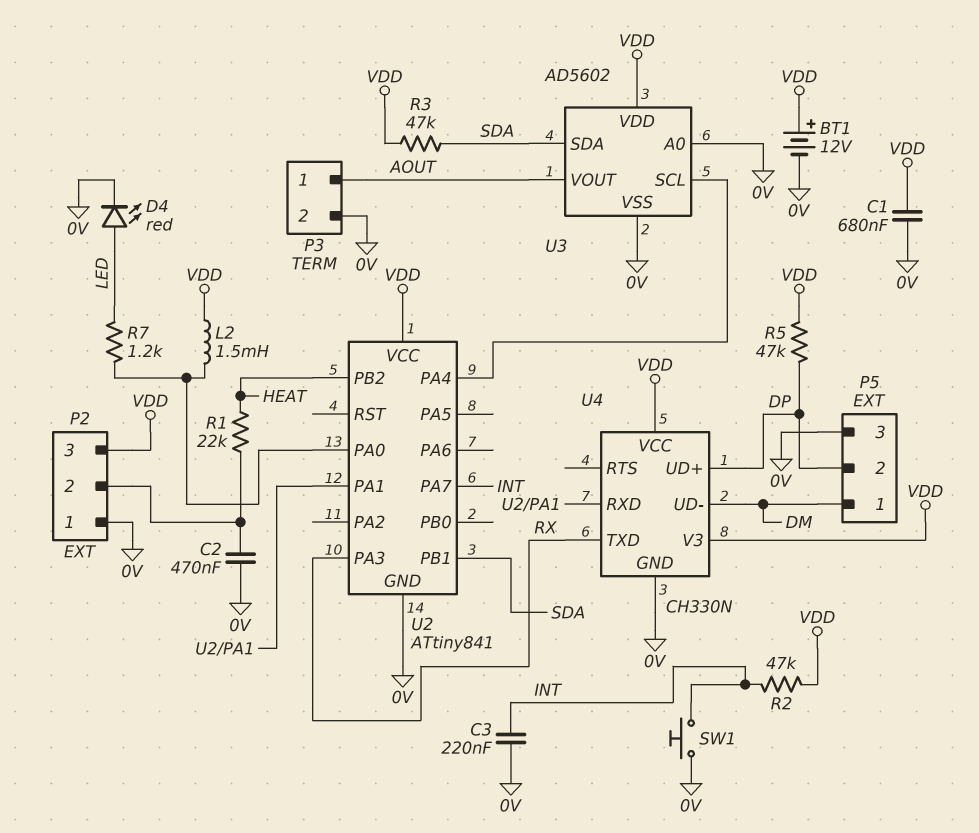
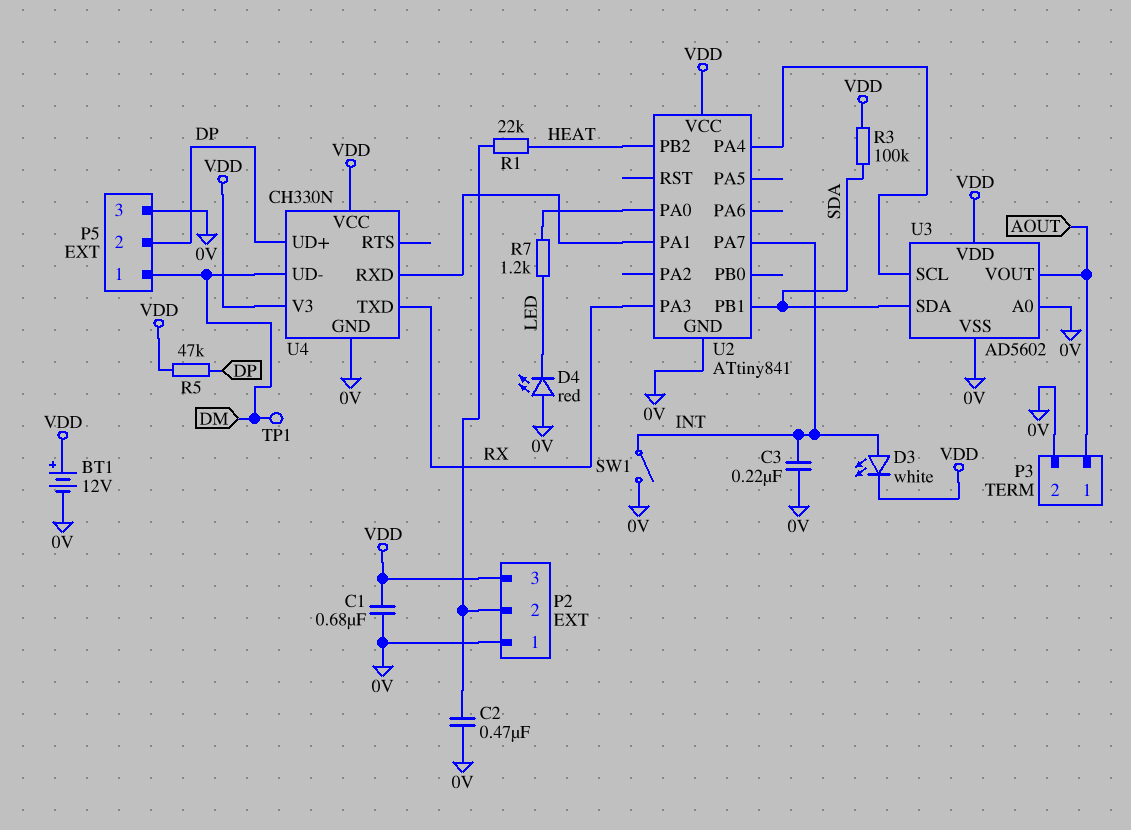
D3: none -> LED white (A INT, K VDD)
D4: LED red (A LED, K 0V) -> LED red (A 0V, K LED)
L2: 1.5mH (U2/PA0, VDD) -> none
R2: 47k (INT, VDD) -> none
R3: 47k (SDA, VDD) -> 100k (SDA, VDD)
SW1: button (0V, INT) -> switch (0V, INT)
TP1: none -> test point (DM)

